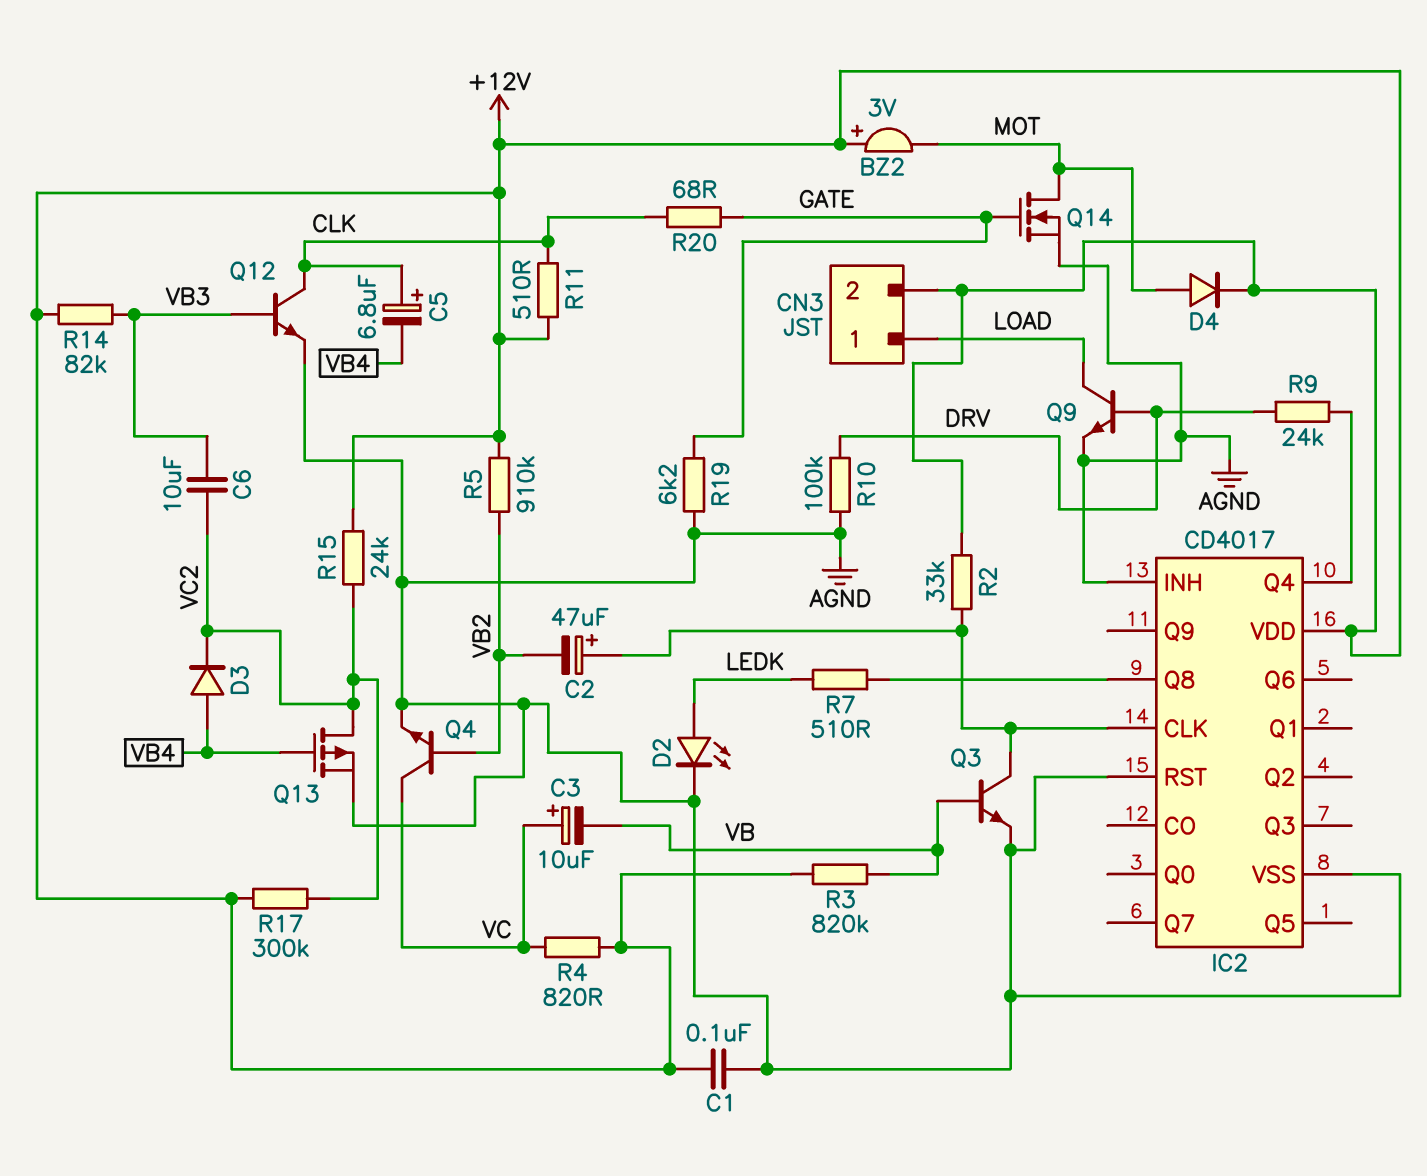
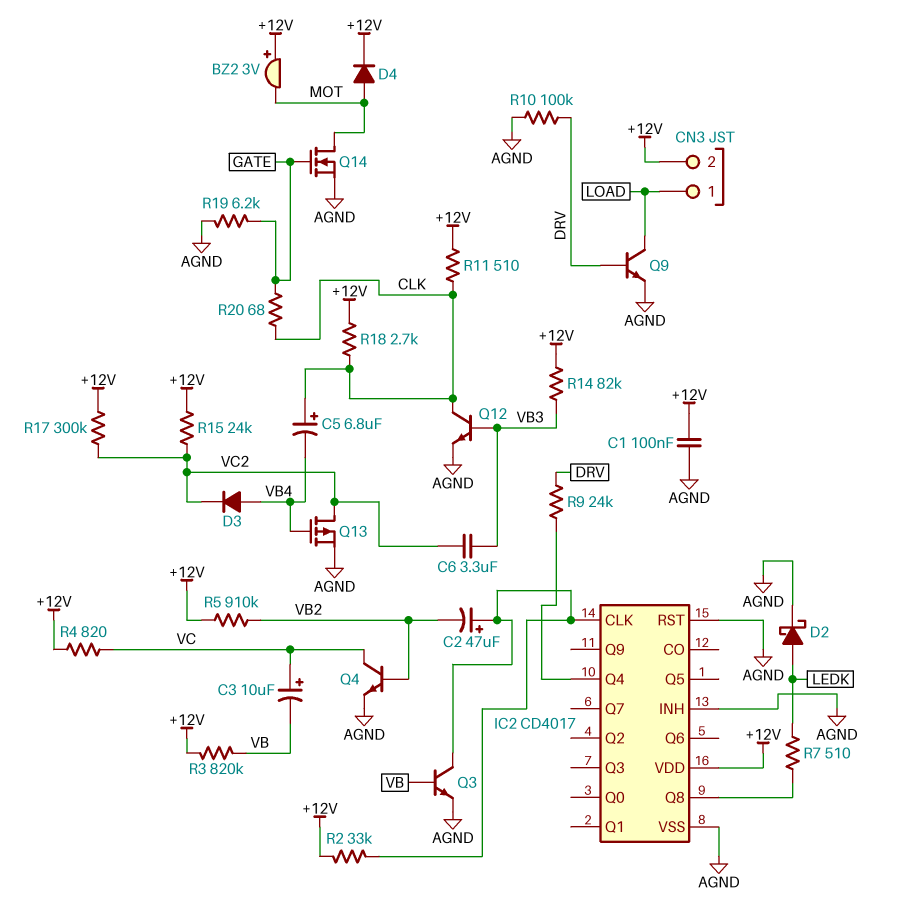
C6: 10uF (VB3, VC2) -> 3.3uF (VB3, VC2)
D2: LED (A LEDK, K AGND) -> schottky (A LEDK, K AGND)
R18: none -> 2.7k (+12V, CLK)

